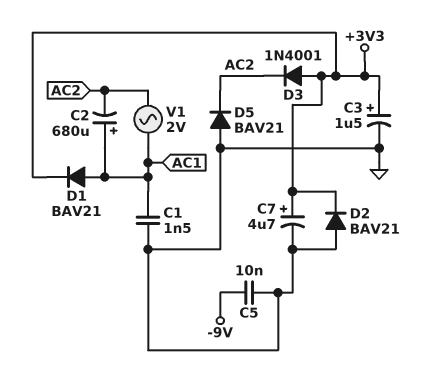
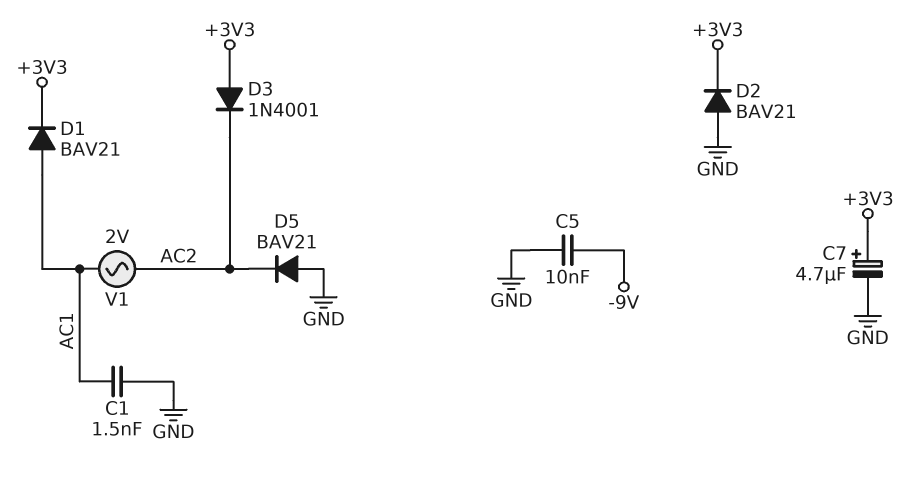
C2: 680uF (plus AC1, minus AC2) -> none
C3: 1.5uF (plus +3V3, minus GND) -> none

